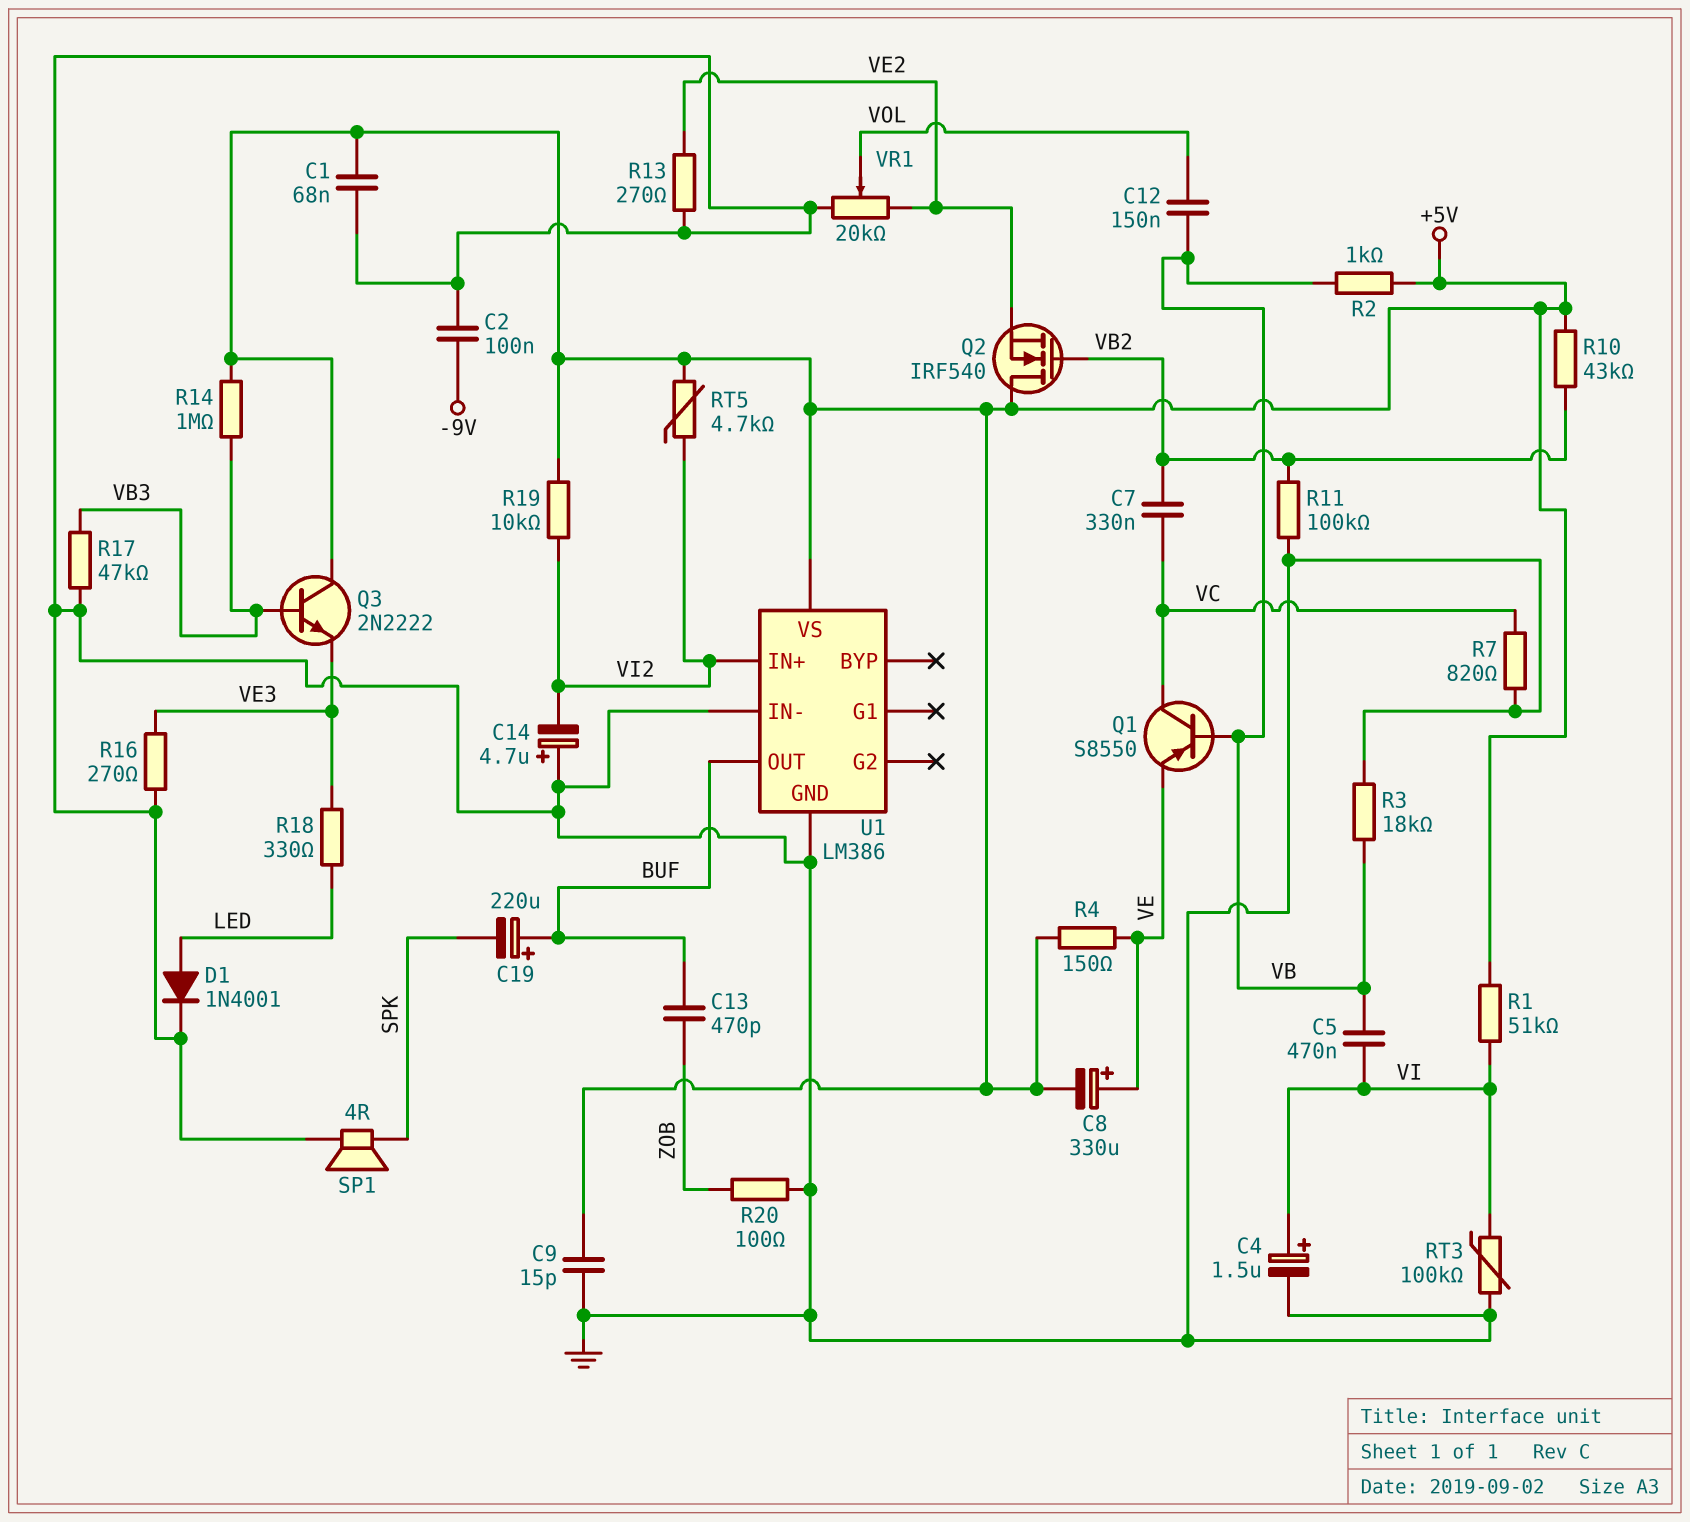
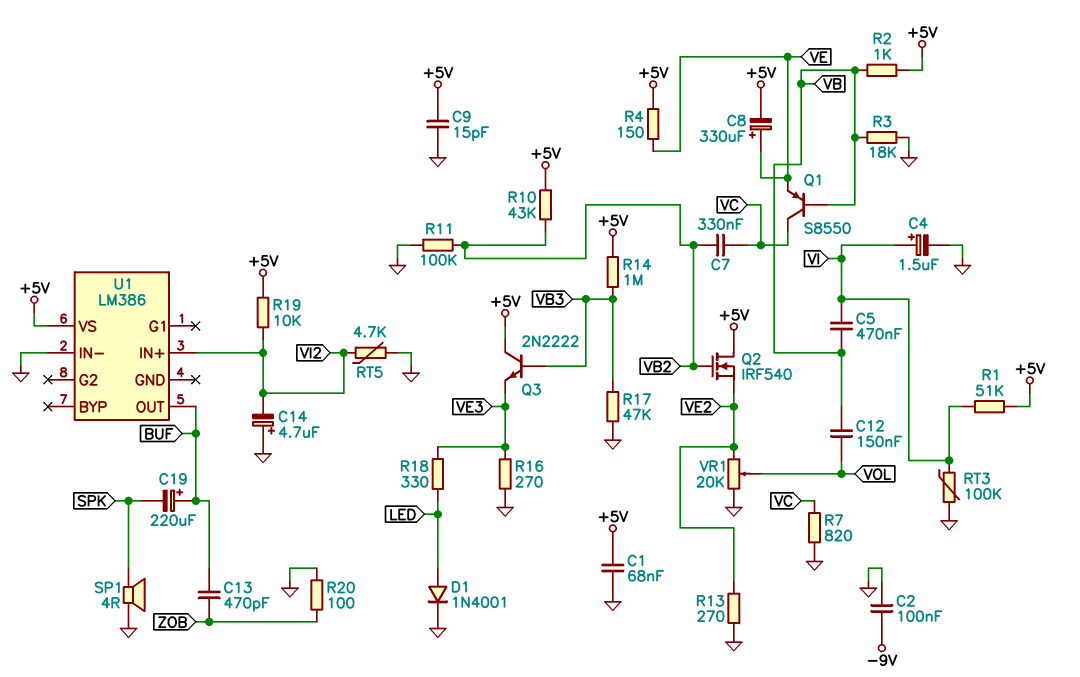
RT5: 4.7k (+5V, VI2) -> 4.7k (GND, VI2)
U1 pin GND: GND -> none

